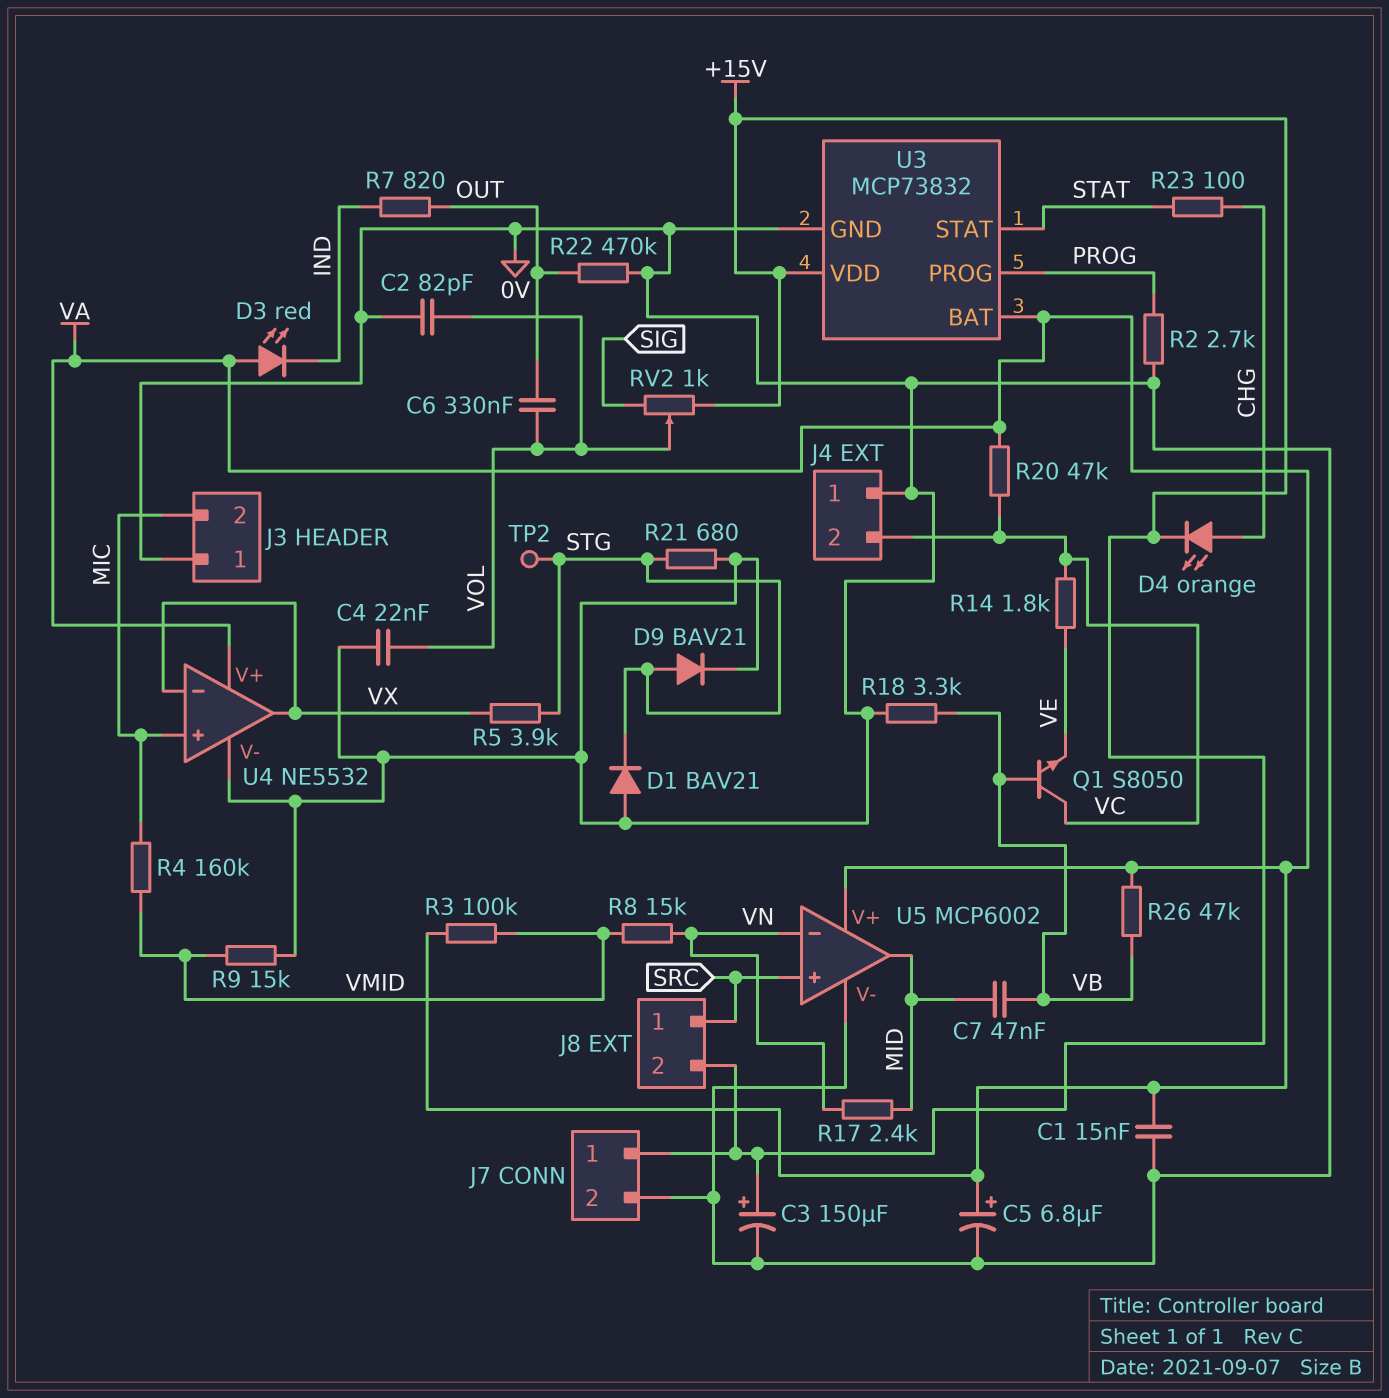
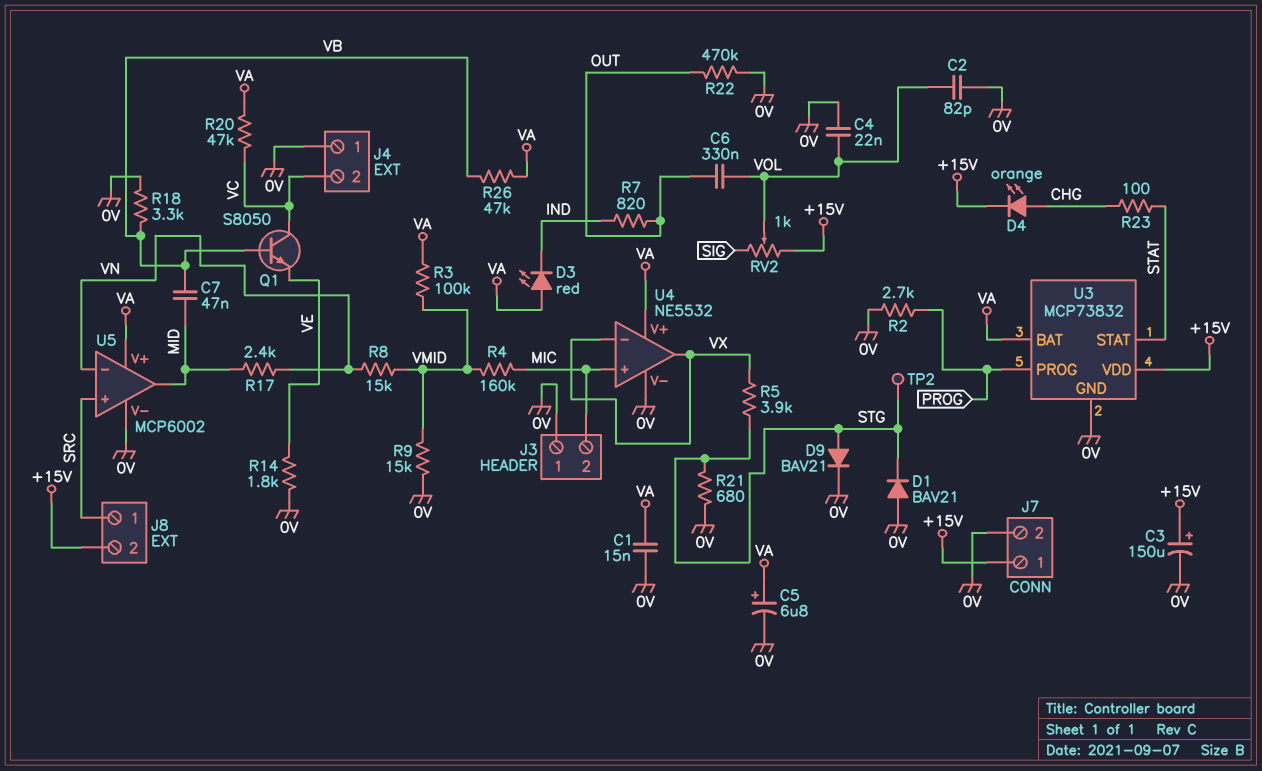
R14: 1.8k (VC, VE) -> 1.8k (0V, VE)

